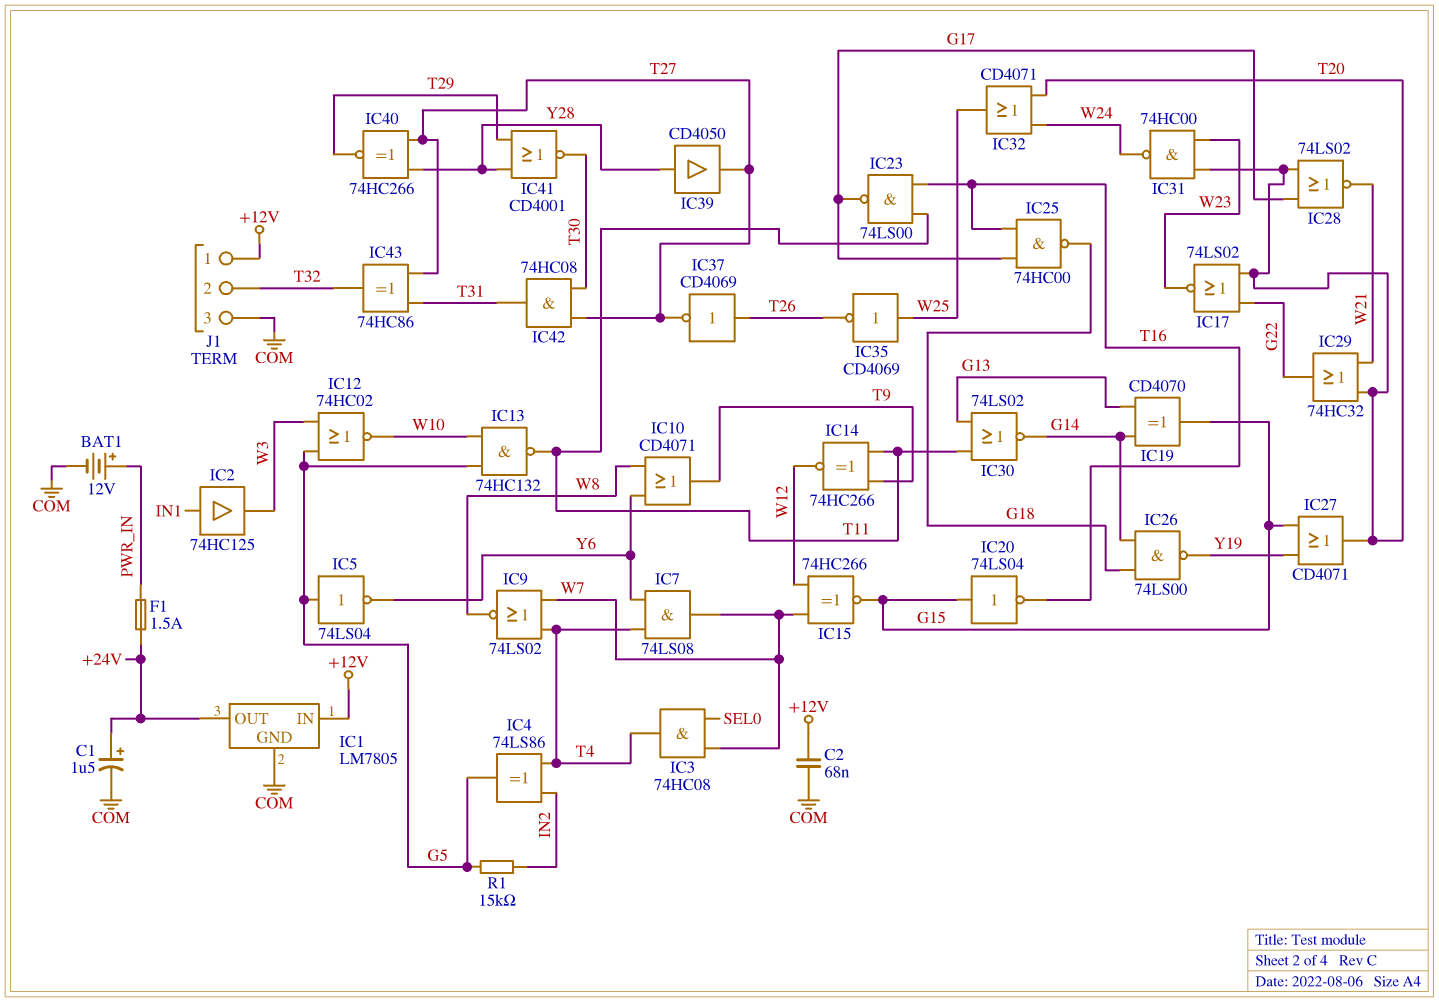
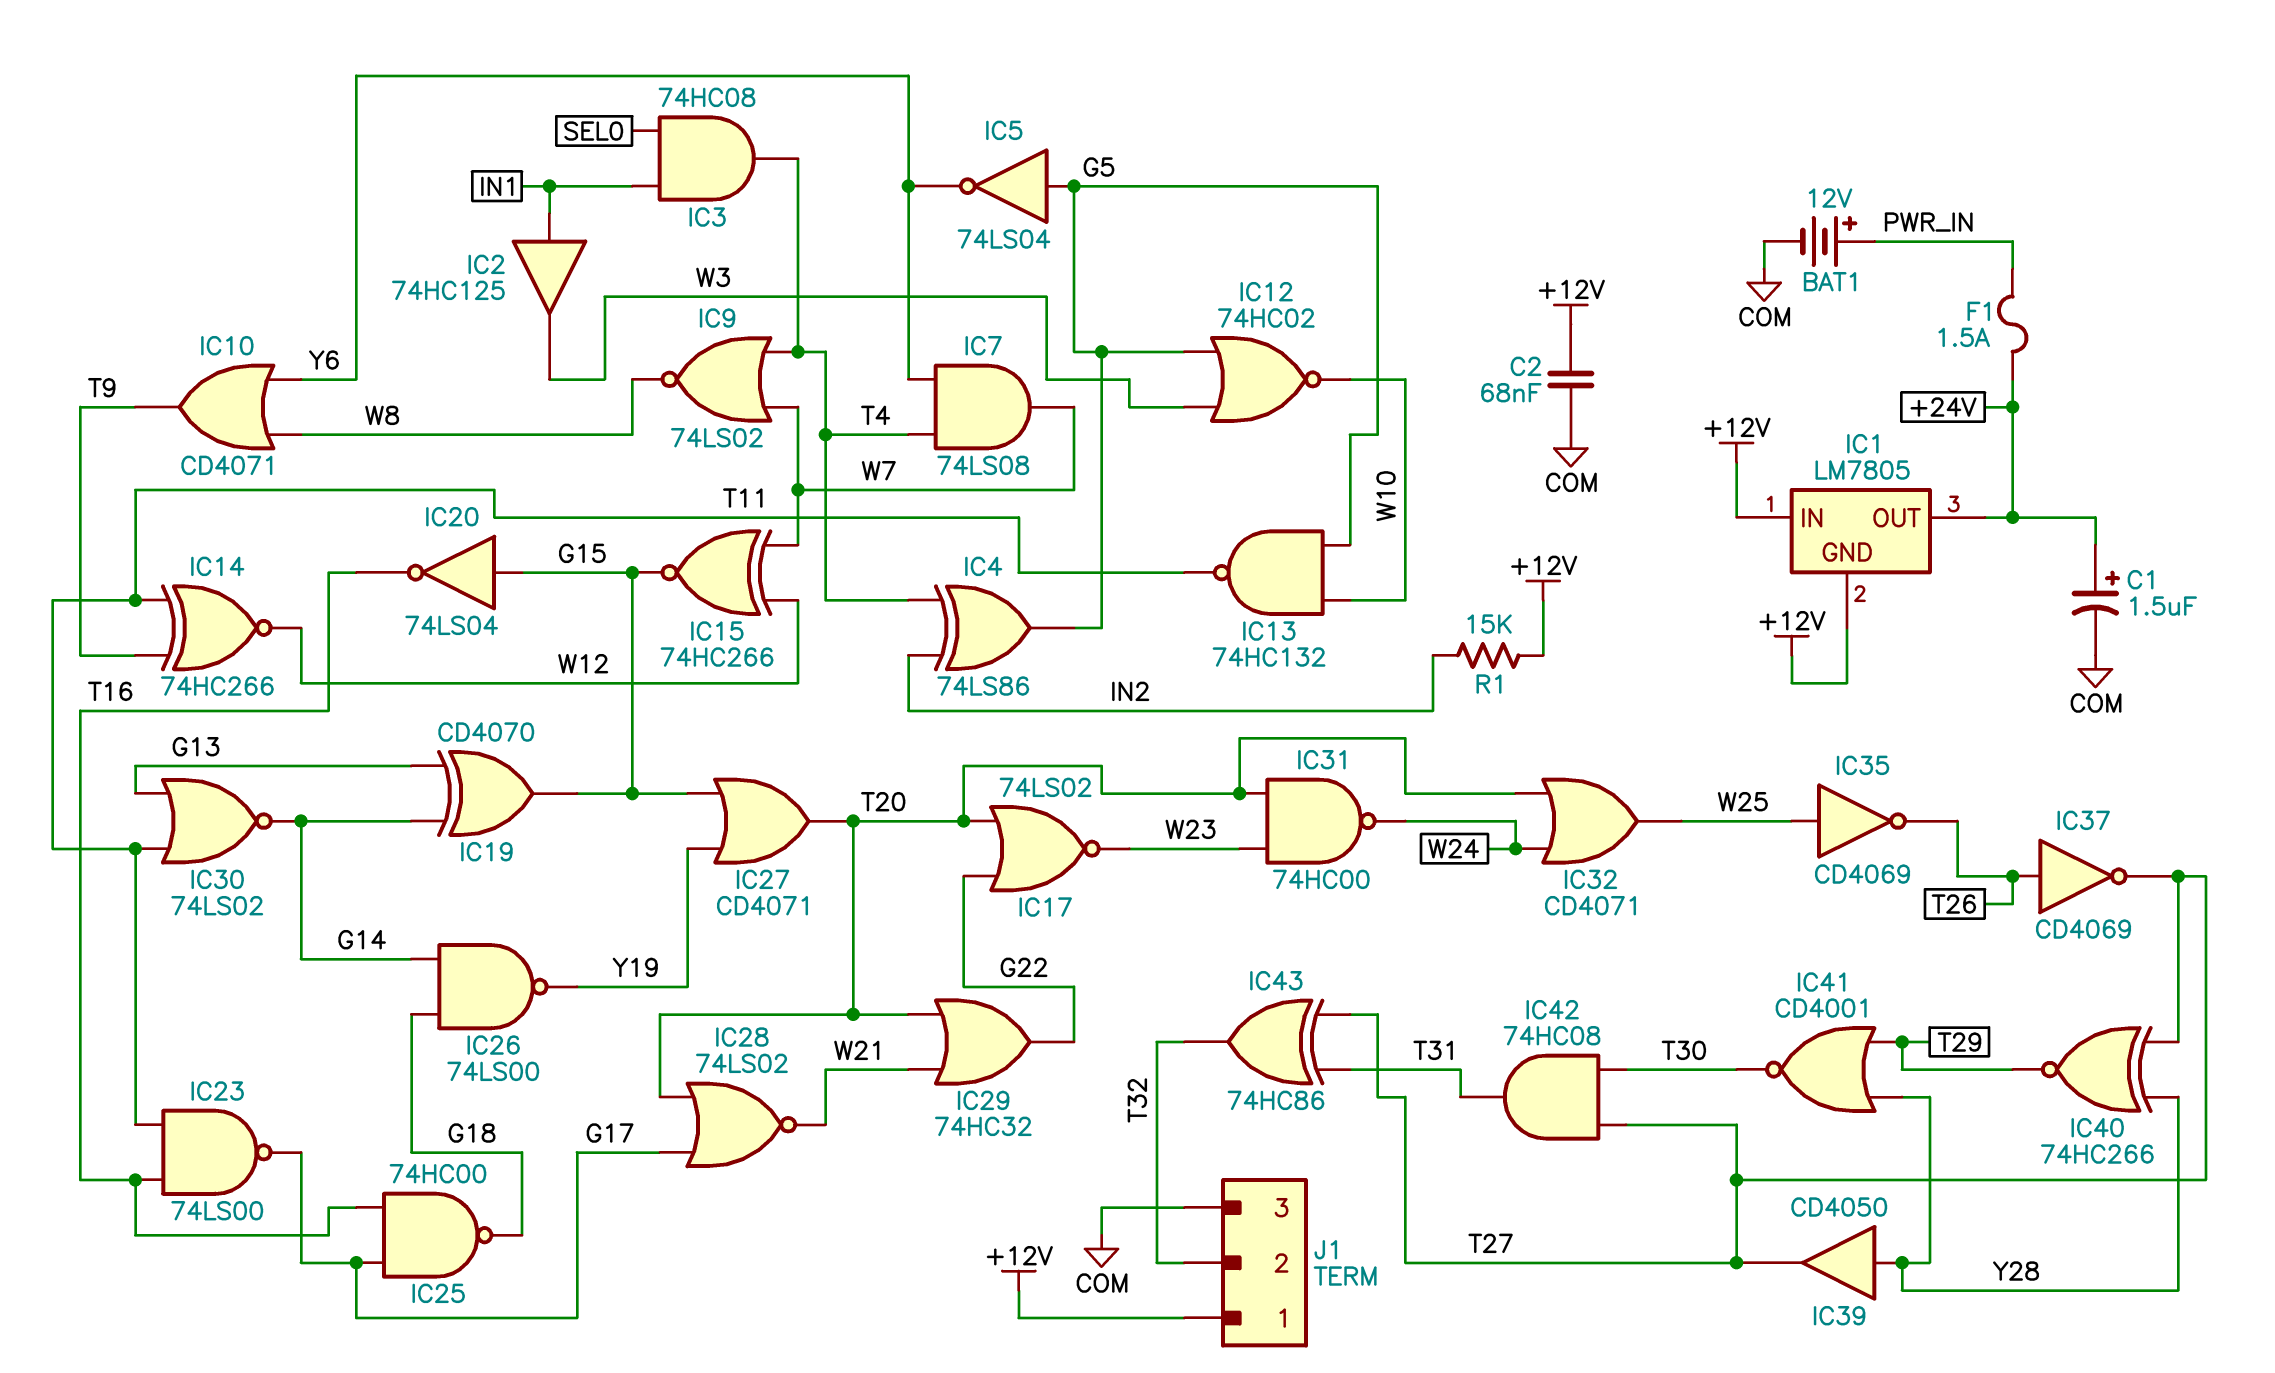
IC1 pin GND: COM -> +12V
IC3: AND 74HC08 (in SEL0, in W7, out T4) -> AND 74HC08 (in IN1, in SEL0, out T4)
R1: 15k (G5, IN2) -> 15k (+12V, IN2)

